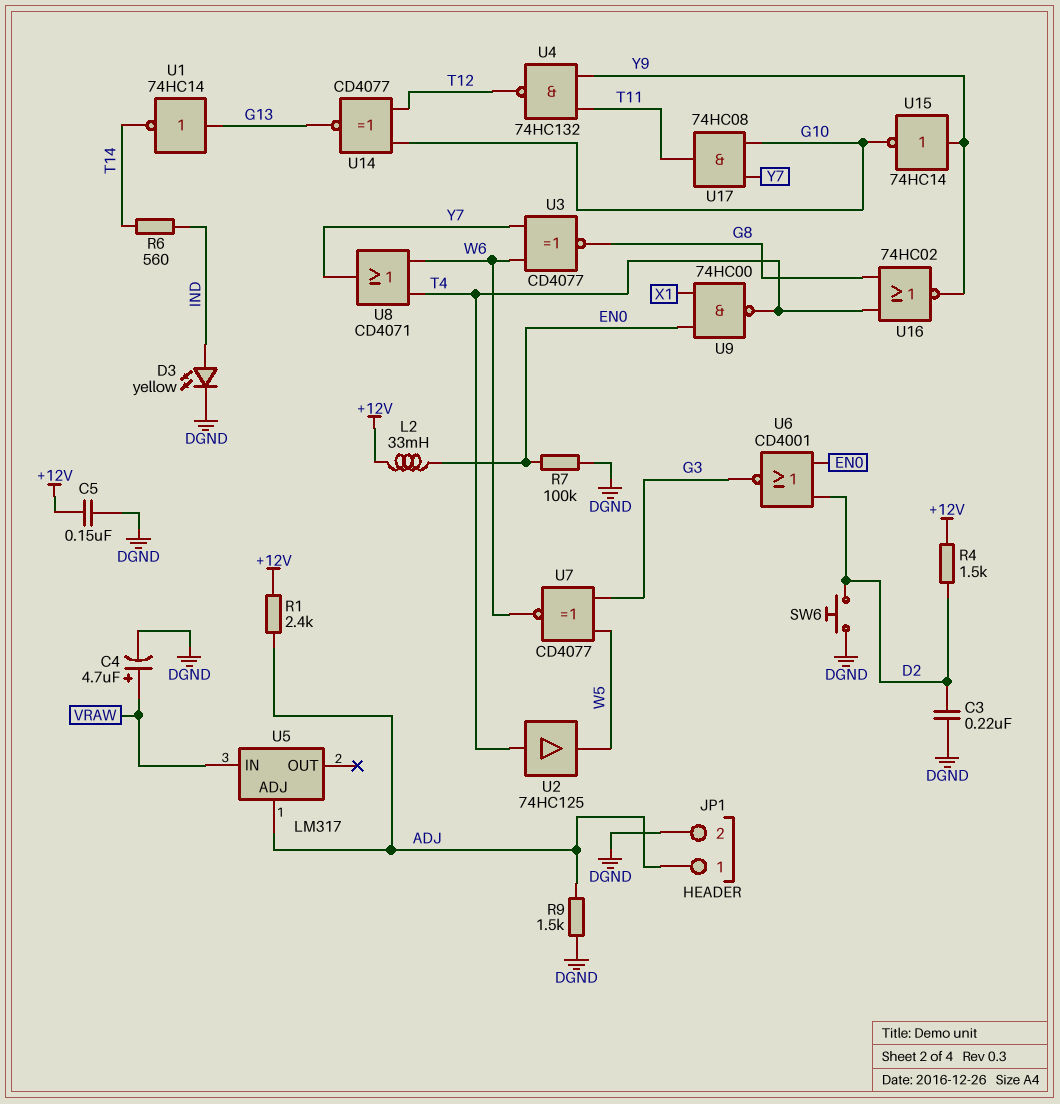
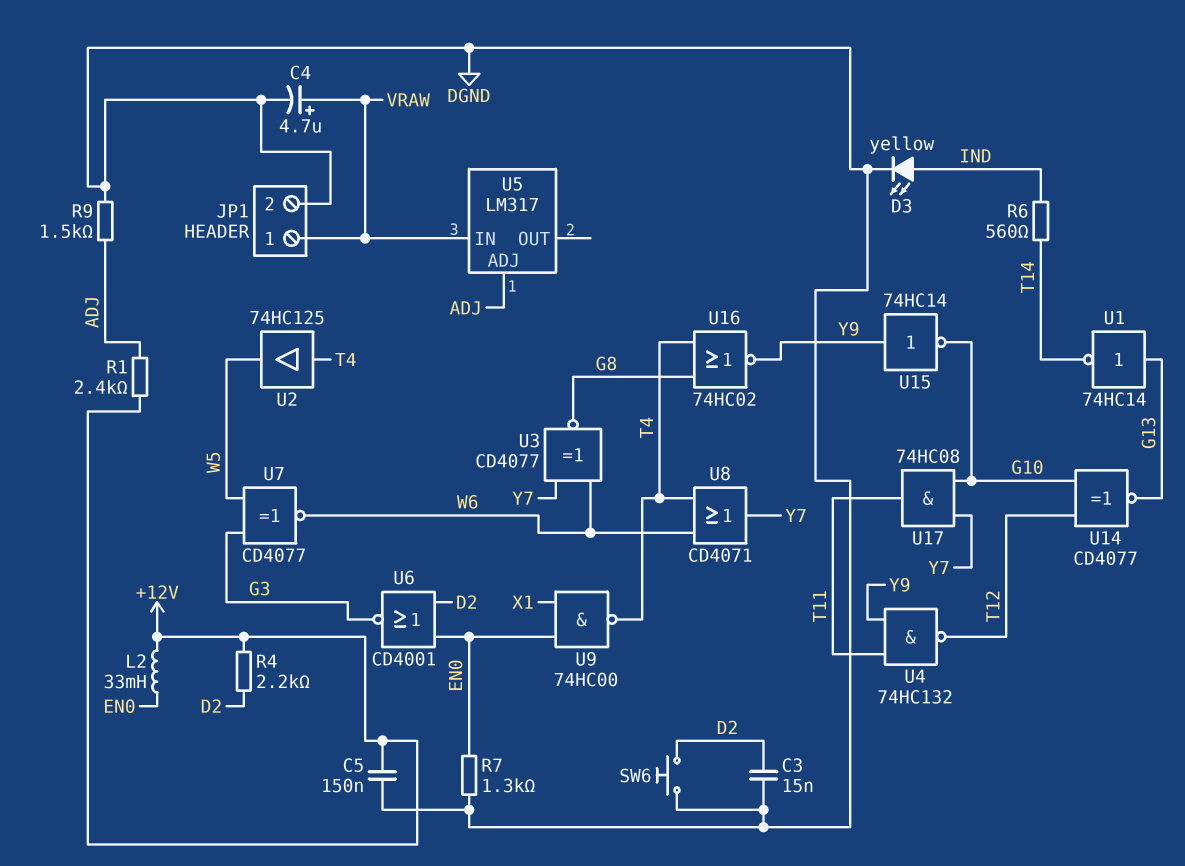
C3: 220nF (D2, DGND) -> 15nF (D2, DGND)
JP1 pin 1: ADJ -> VRAW
R4: 1.5k (+12V, D2) -> 2.2k (+12V, D2)
R7: 100k (DGND, EN0) -> 1.3k (DGND, EN0)

